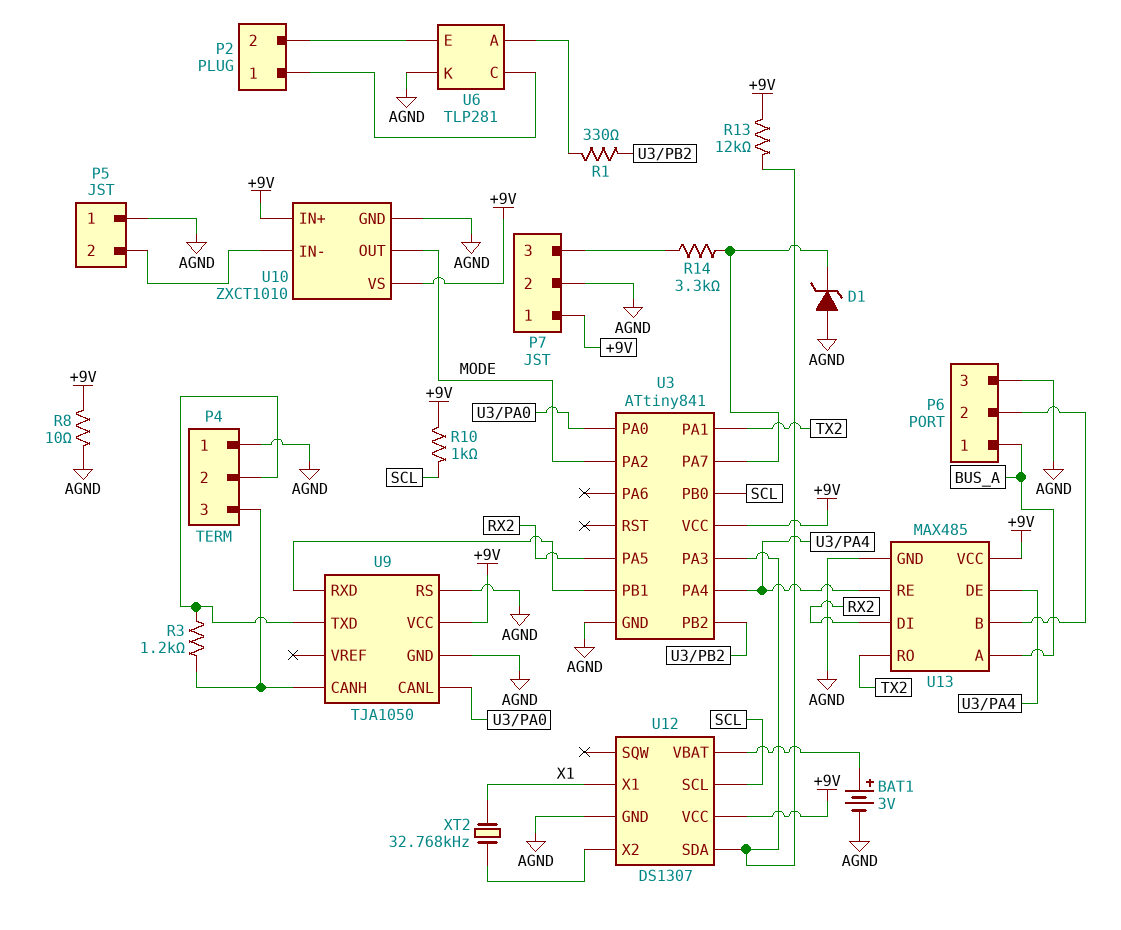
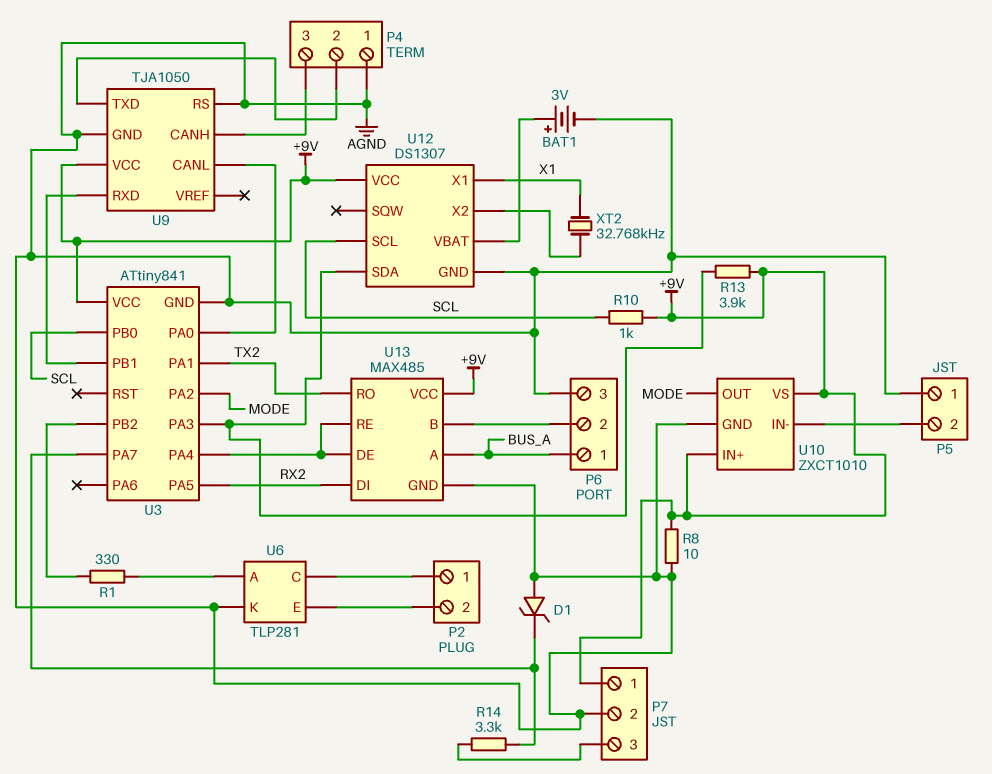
R3: 1.2k (P4/2, P4/3) -> none
R13: 12k (+9V, U3/PA3) -> 3.9k (+9V, U3/PA3)

